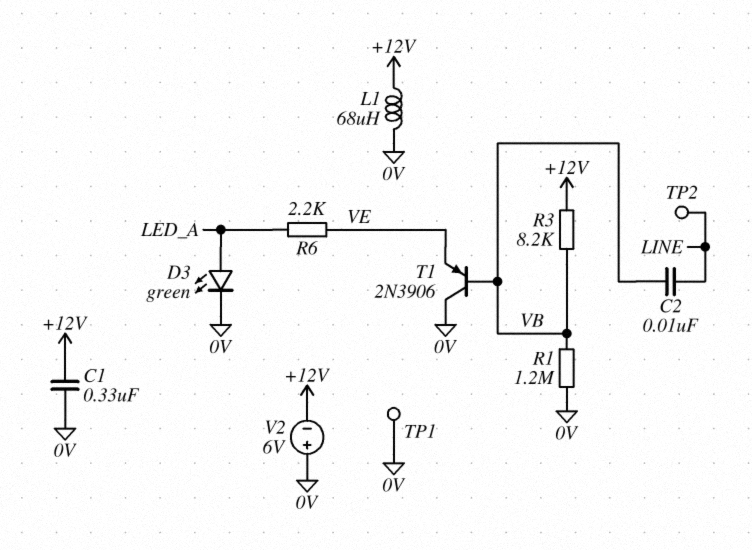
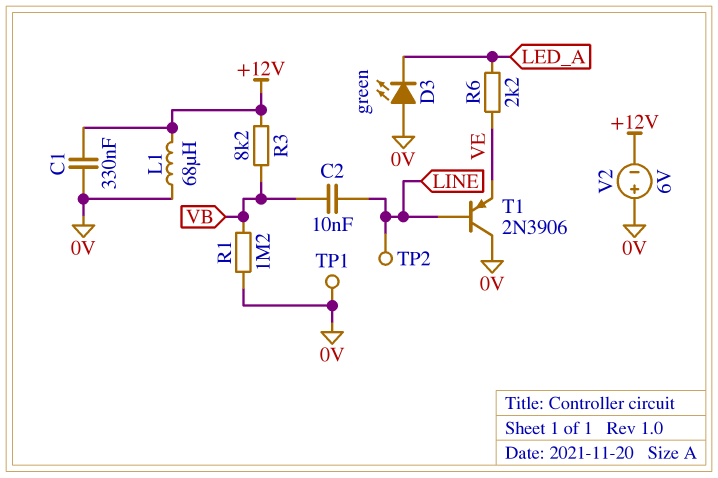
D3: LED green (A LED_A, K 0V) -> LED green (A 0V, K LED_A)
T1: PNP 2N3906 (B VB, C 0V, E VE) -> PNP 2N3906 (B LINE, C 0V, E VE)

